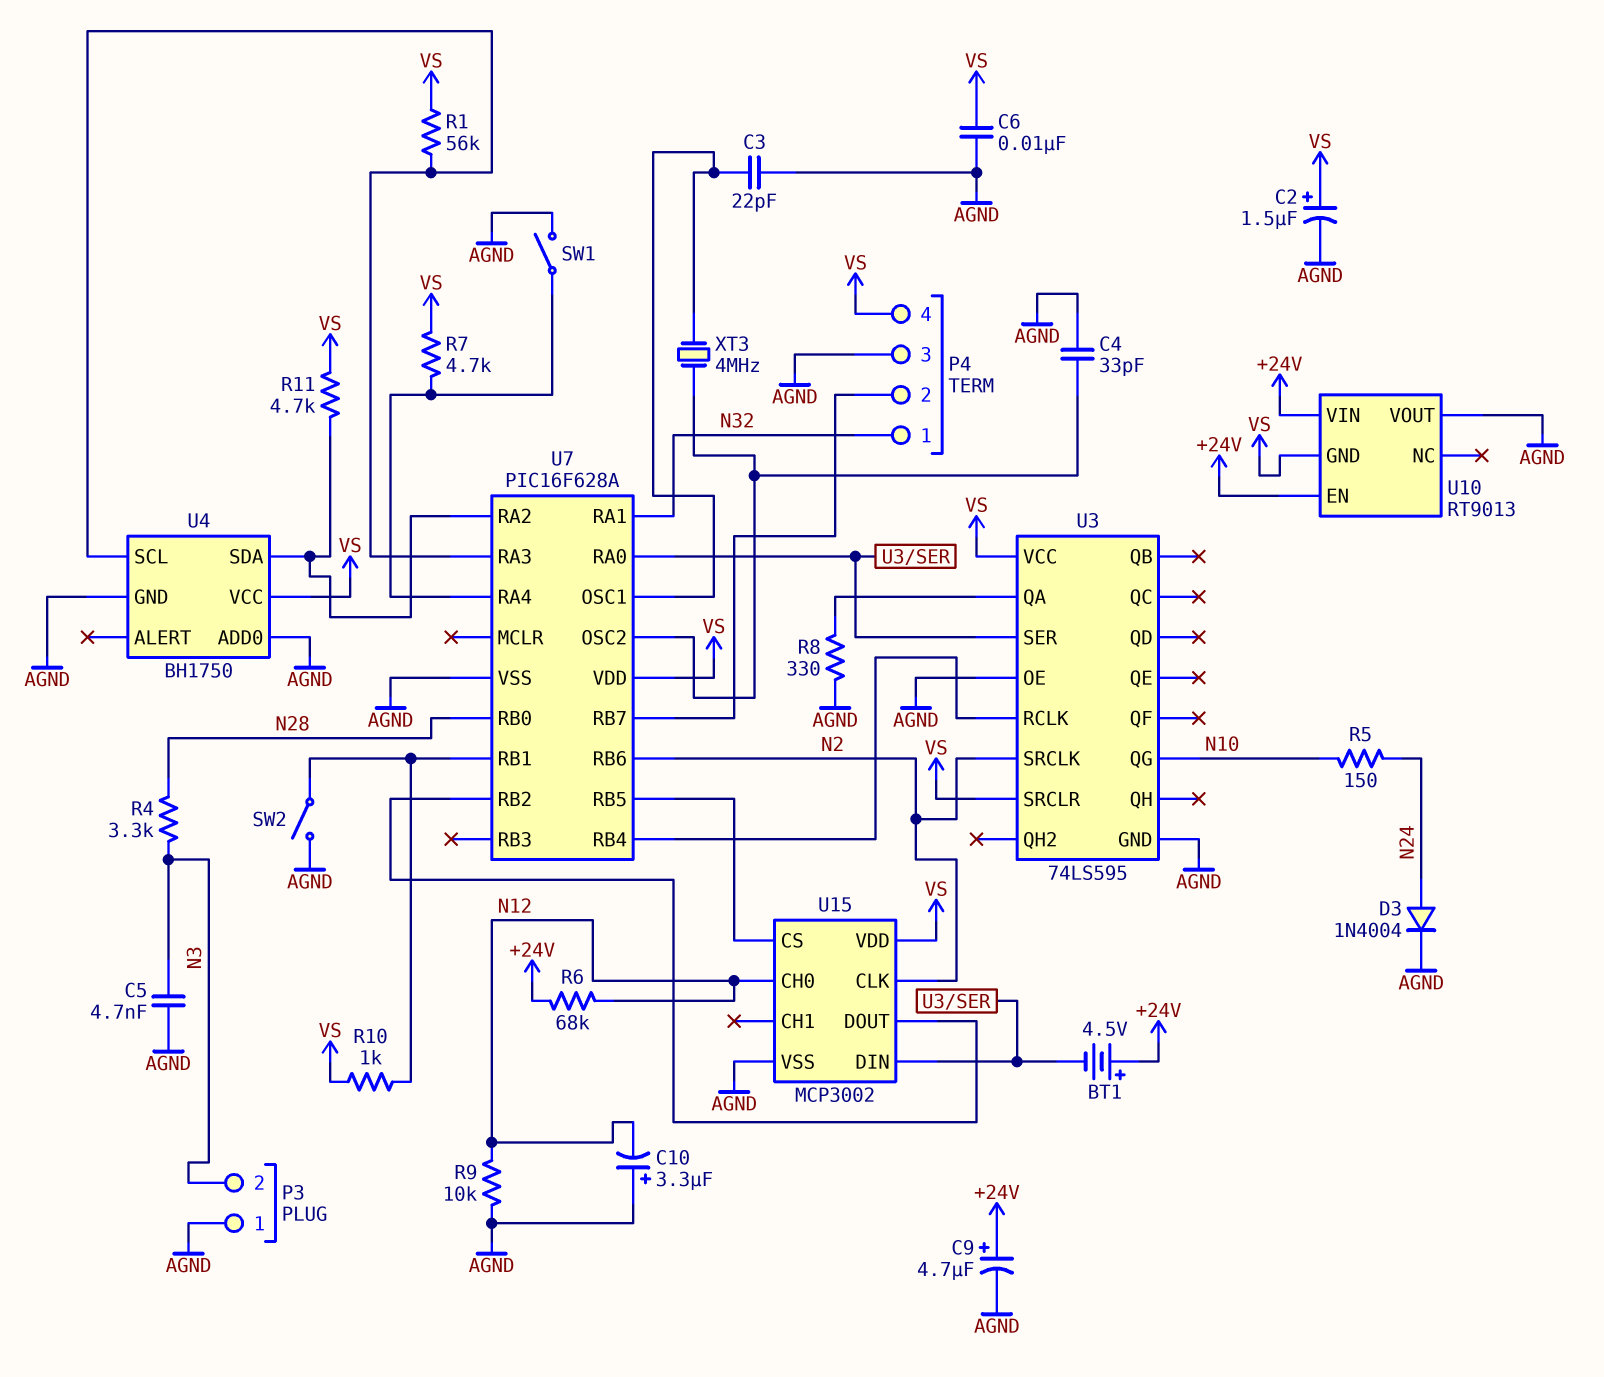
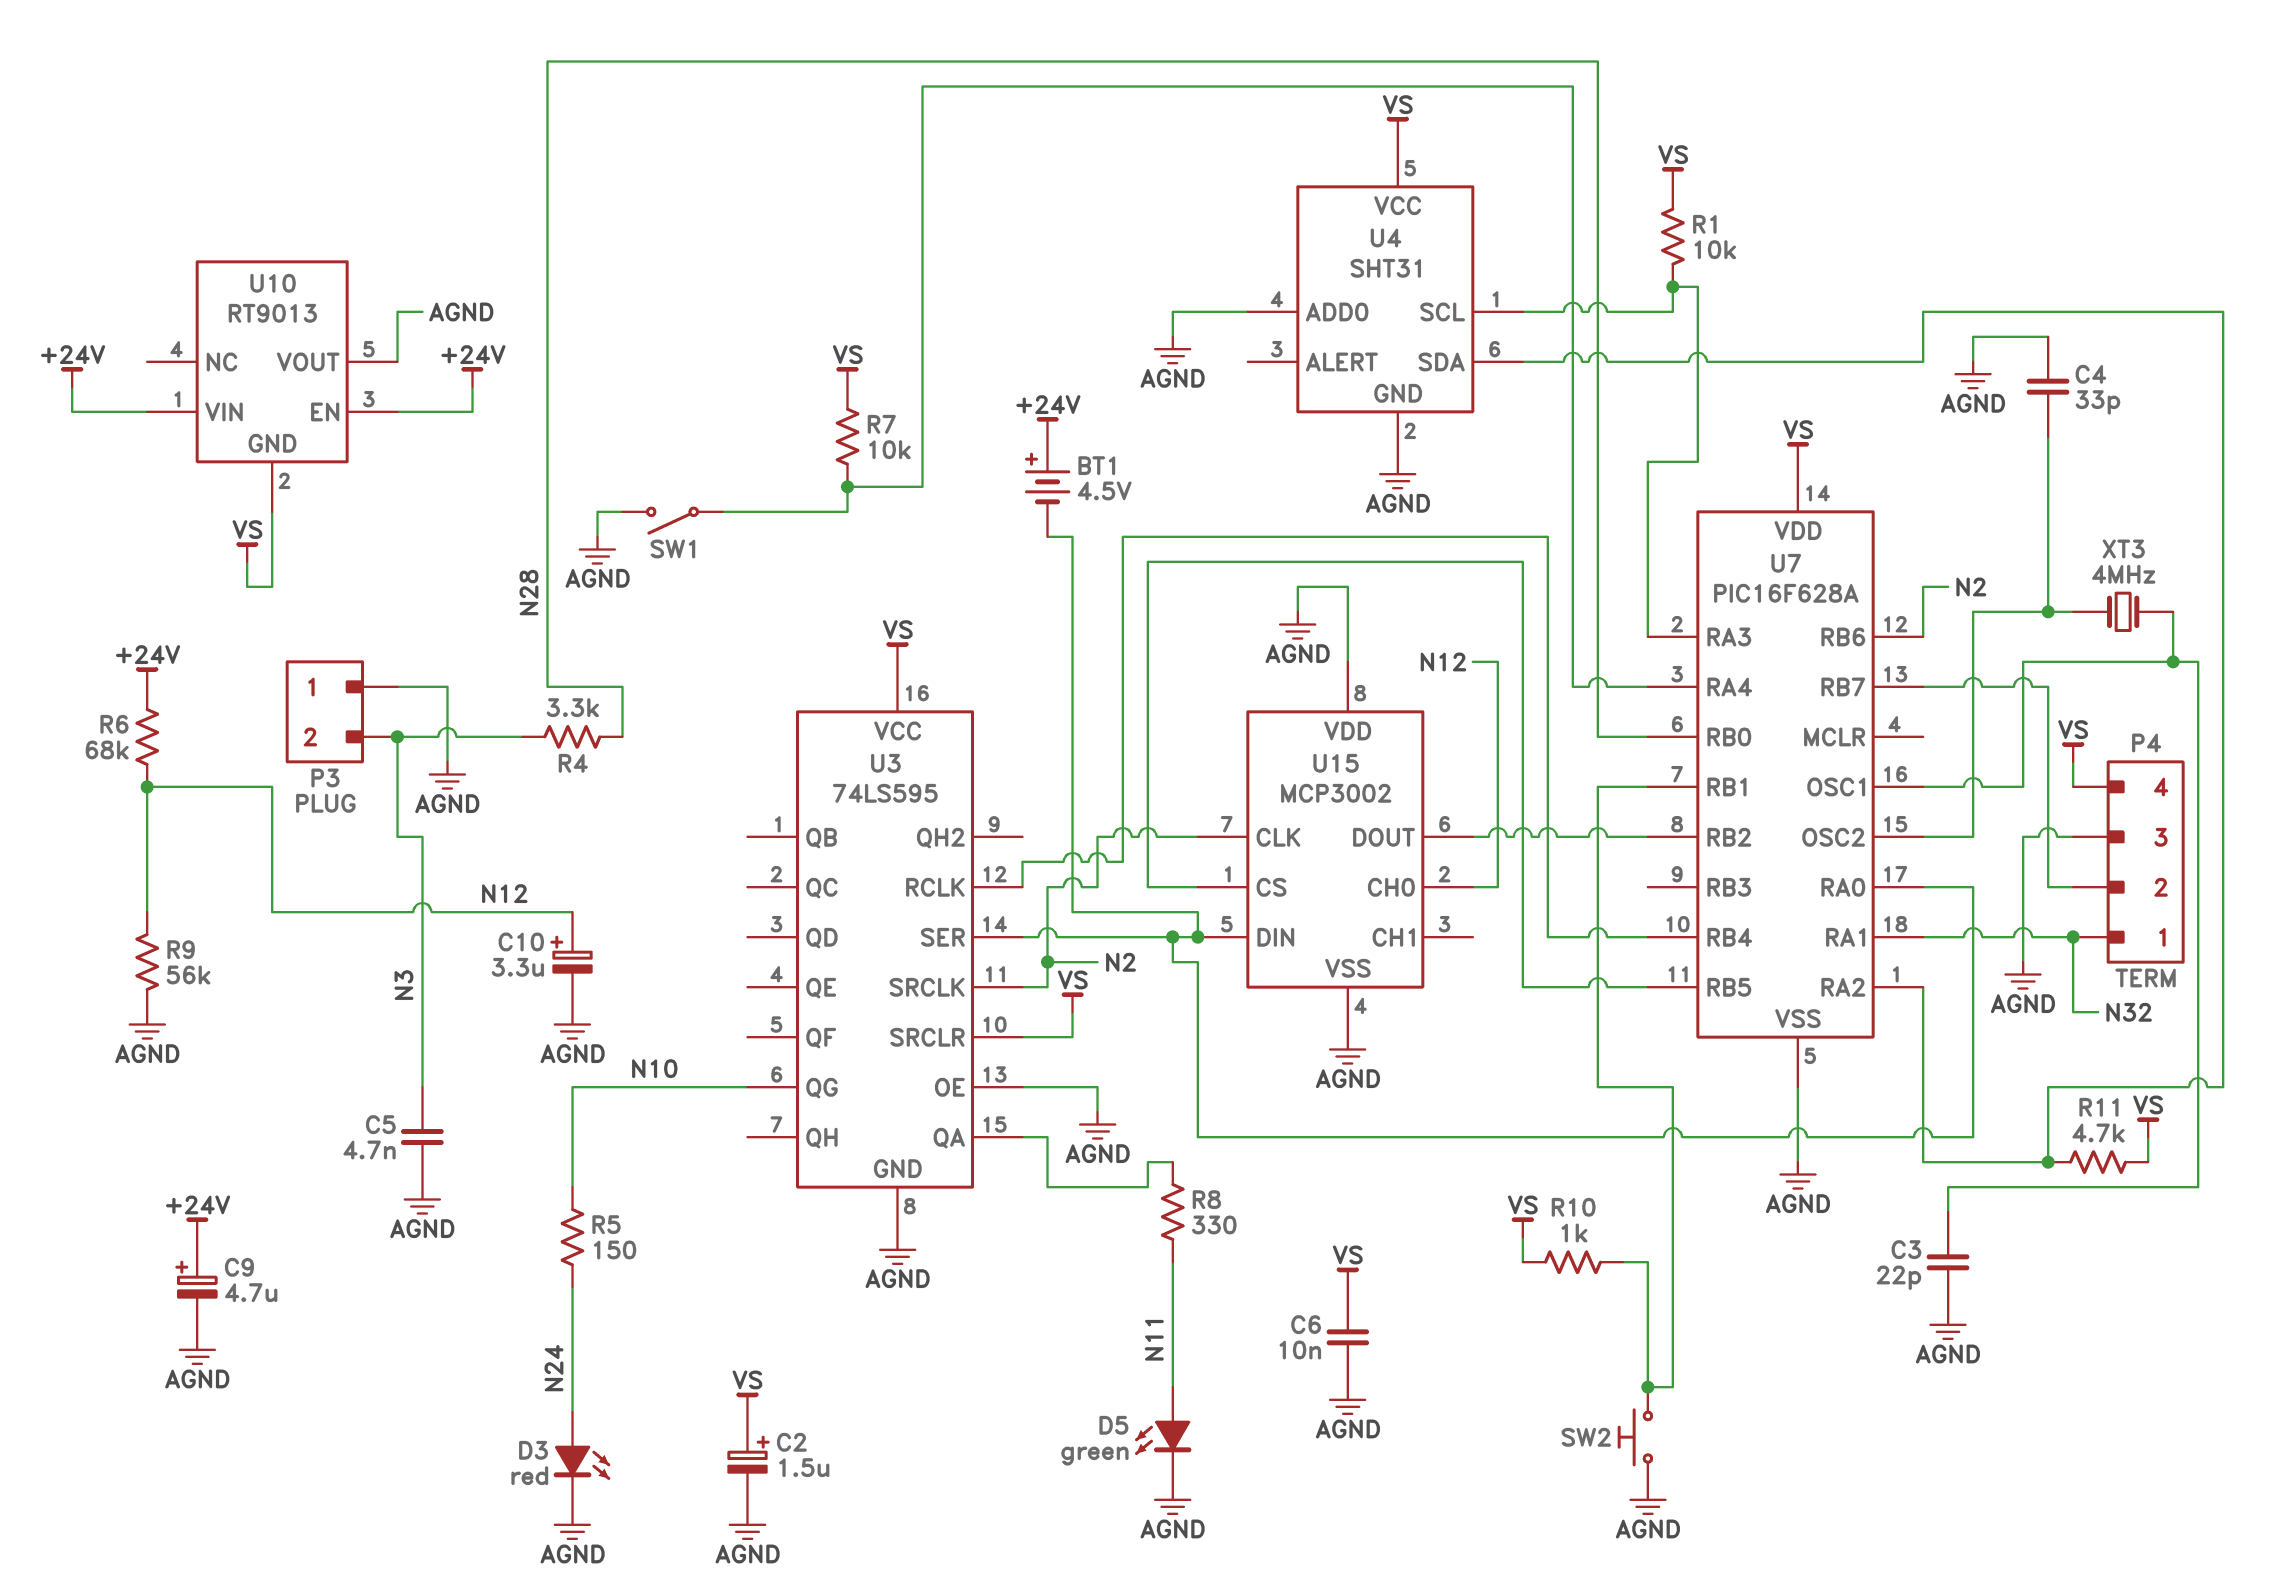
C10: 3.3uF (plus AGND, minus N12) -> 3.3uF (plus N12, minus AGND)
D3: diode 1N4004 (A N24, K AGND) -> LED red (A N24, K AGND)
D5: none -> LED green (A N11, K AGND)
R1: 56k (U4/SCL, VS) -> 10k (U4/SCL, VS)
R7: 4.7k (U7/RA4, VS) -> 10k (U7/RA4, VS)
R8: 330 (AGND, U3/QA) -> 330 (N11, U3/QA)
R9: 10k (AGND, N12) -> 56k (AGND, N12)
SW2: switch (AGND, U7/RB1) -> button (AGND, U7/RB1)
U4: BH1750 -> SHT31
U15 pin VDD: VS -> AGND

